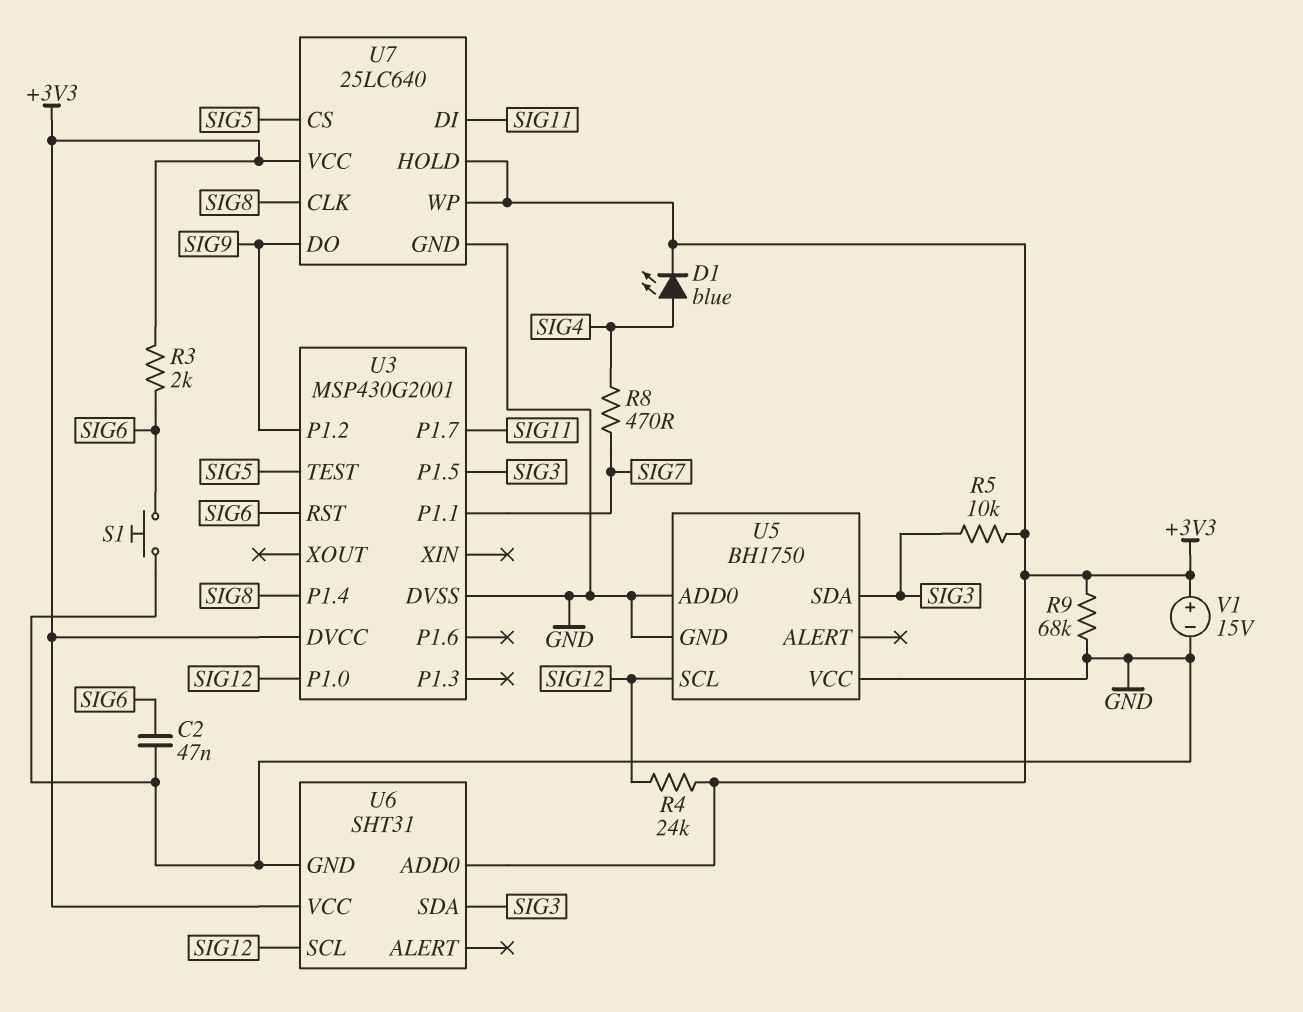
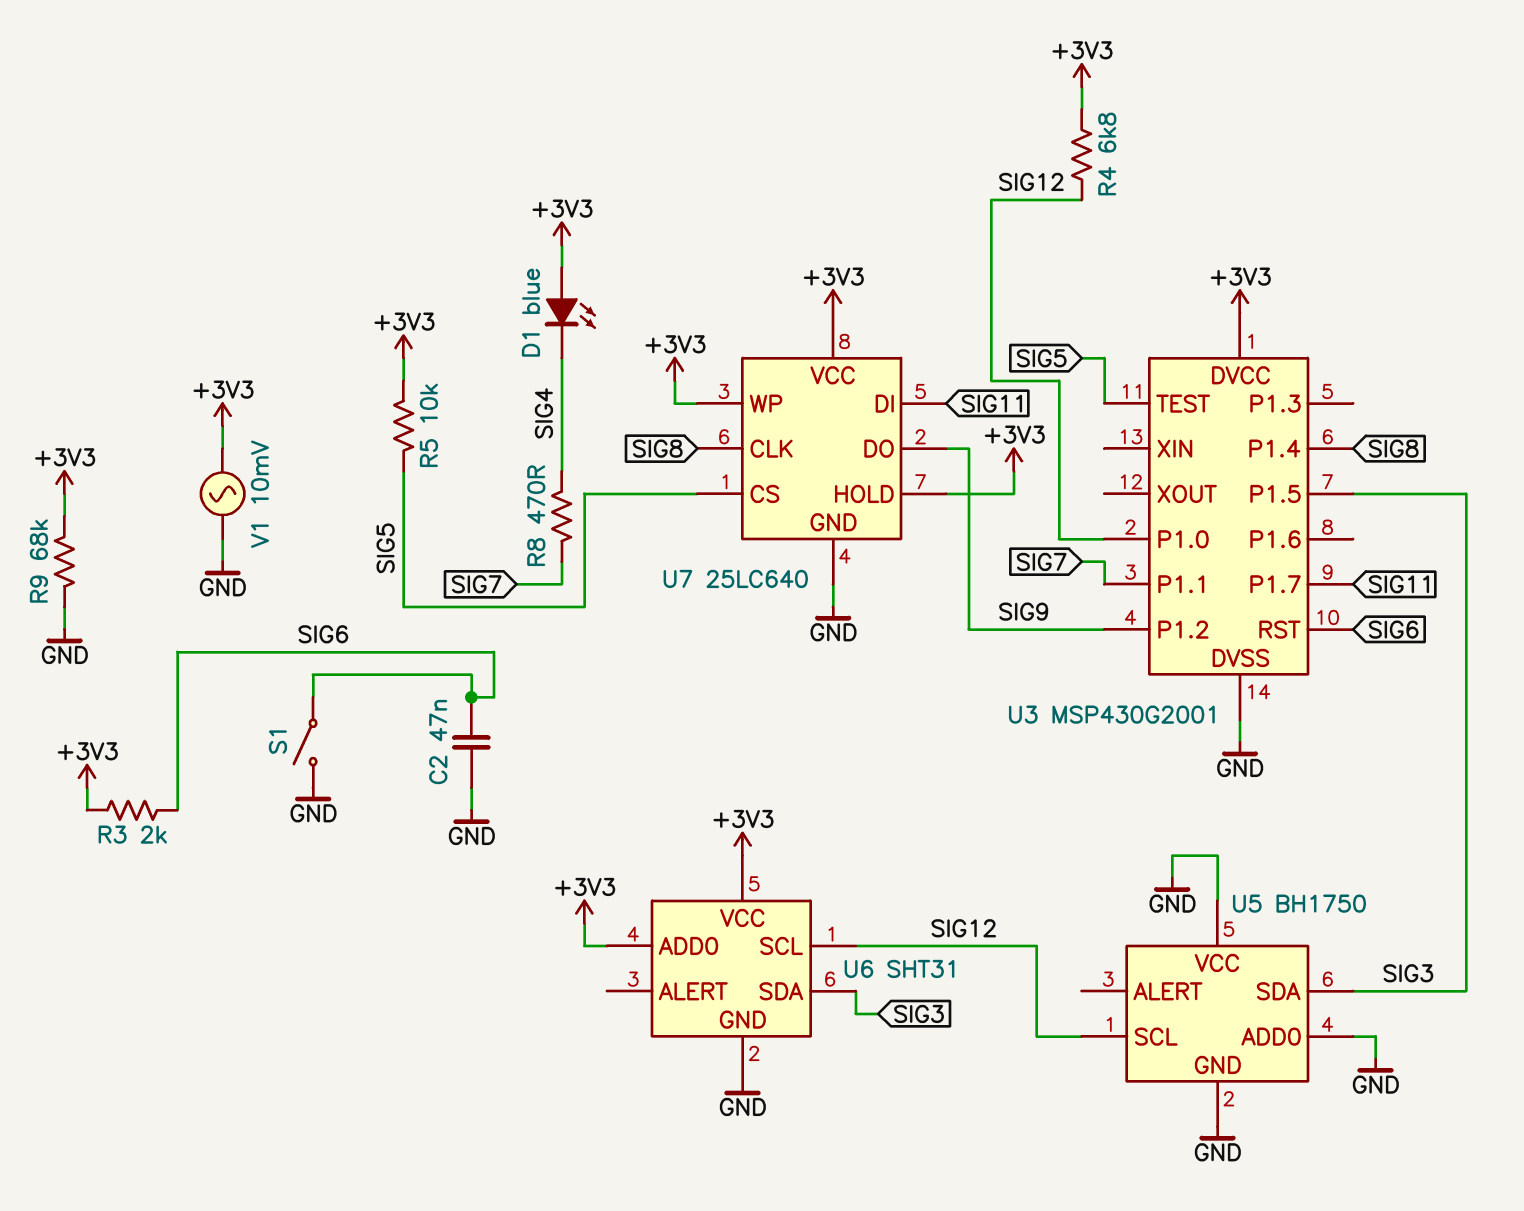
D1: LED blue (A SIG4, K +3V3) -> LED blue (A +3V3, K SIG4)
R4: 24k (+3V3, SIG12) -> 6.8k (+3V3, SIG12)
R5: 10k (+3V3, SIG3) -> 10k (+3V3, SIG5)
S1: button (GND, SIG6) -> switch (GND, SIG6)
V1: 15V (plus +3V3, minus GND) -> AC 10mV (+3V3, GND)

